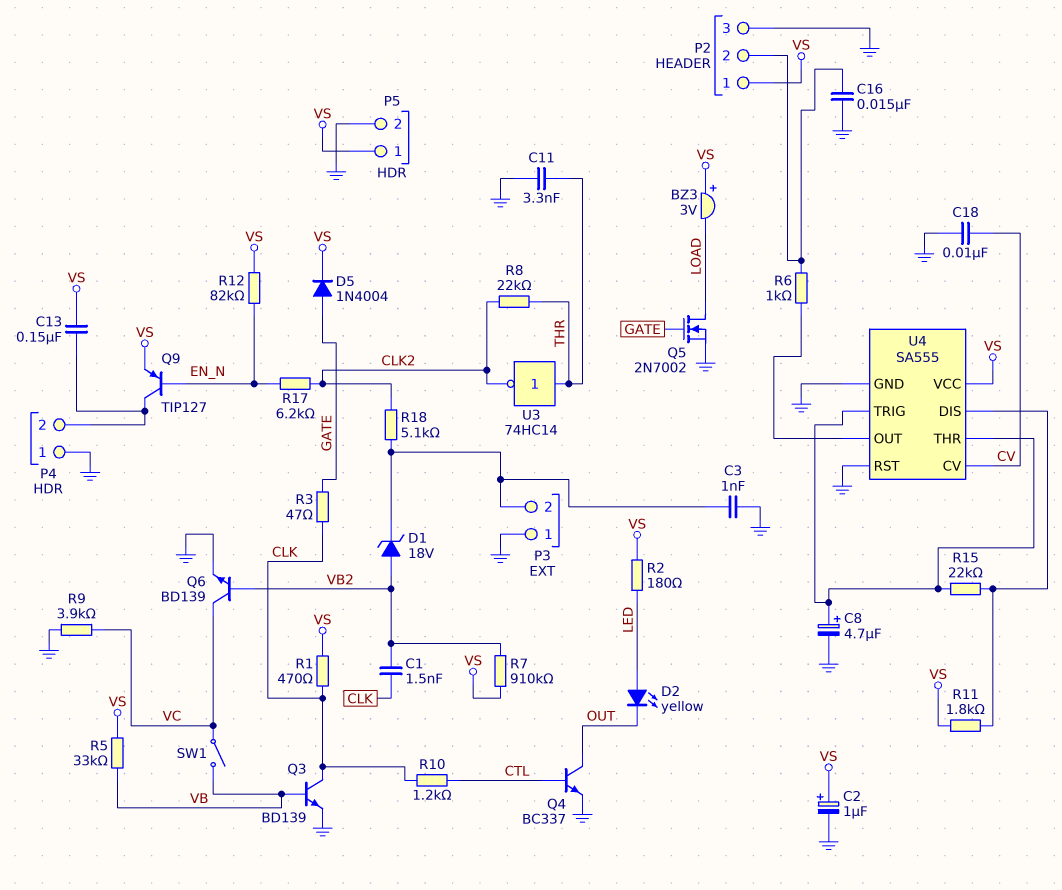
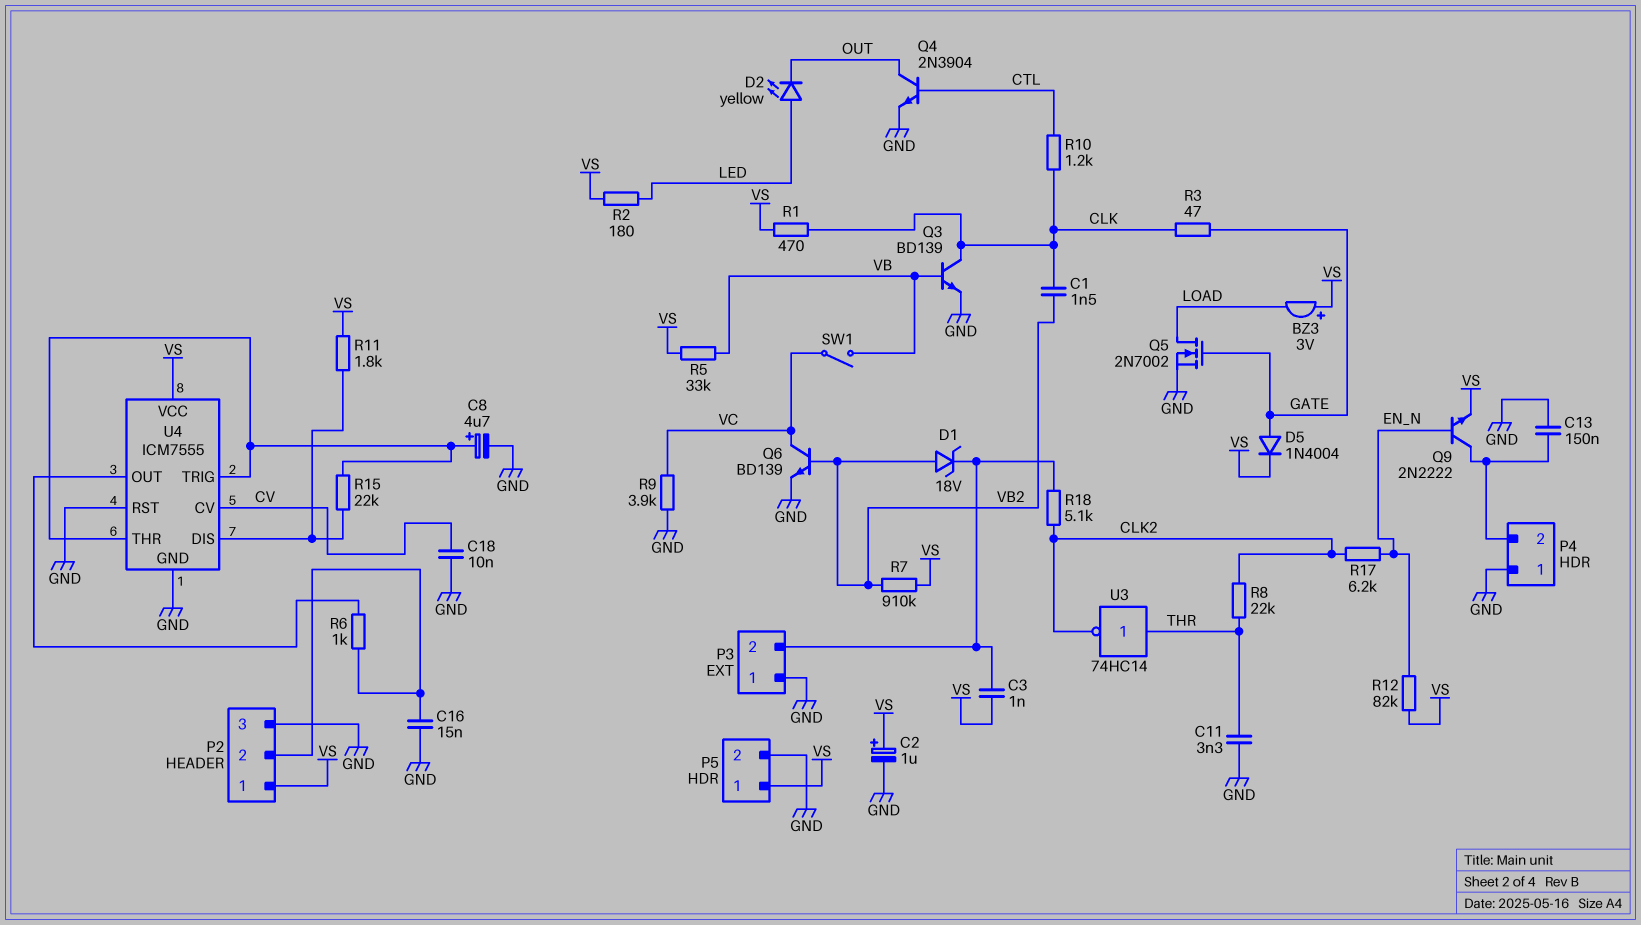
C3: 1nF (GND, P3/2) -> 1nF (P3/2, VS)
C13: 150nF (P4/2, VS) -> 150nF (GND, P4/2)
Q4: NPN BC337 (B CTL, C OUT, E GND) -> NPN 2N3904 (B CTL, C OUT, E GND)
Q9: PNP TIP127 (B EN_N, C P4/2, E VS) -> NPN 2N2222 (B EN_N, C P4/2, E VS)
U4: SA555 -> ICM7555

